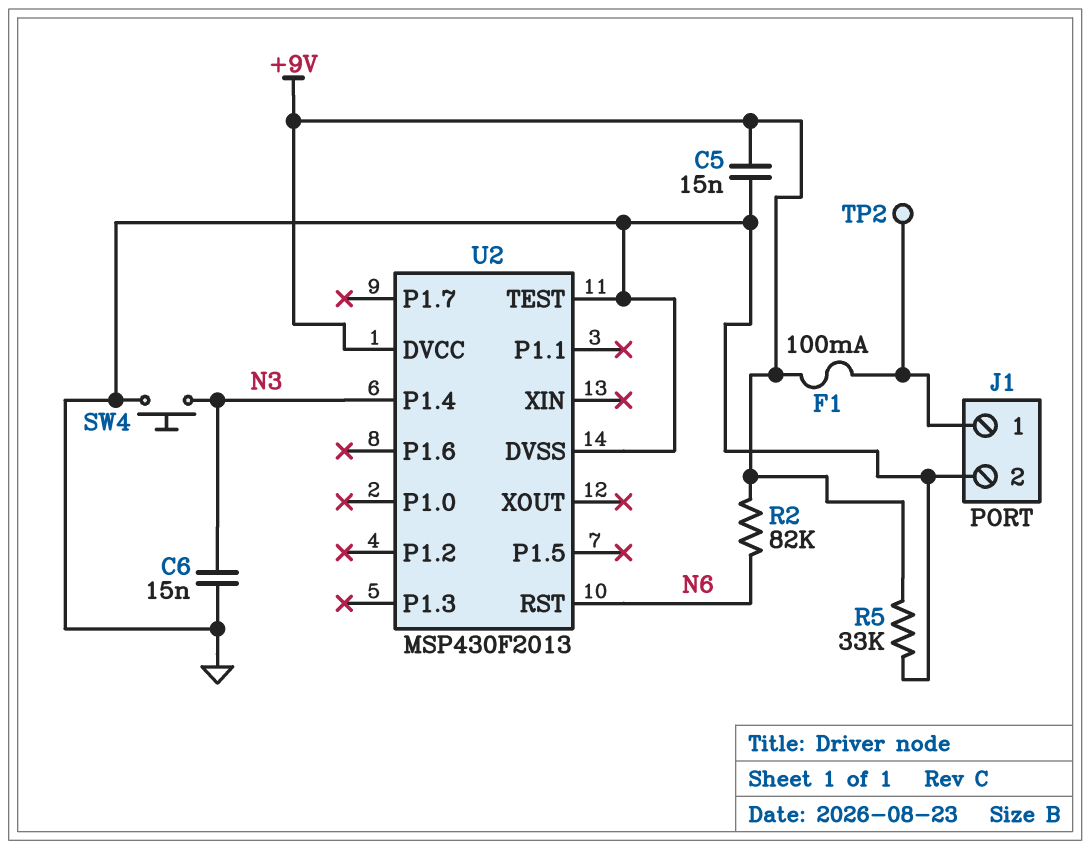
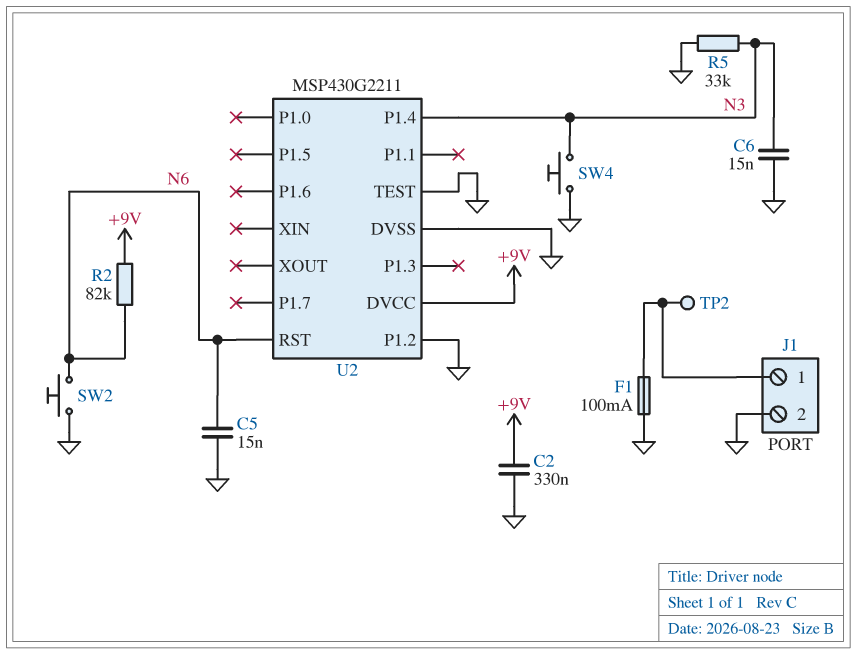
C2: none -> 330nF (+9V, GND)
C5: 15nF (+9V, GND) -> 15nF (GND, N6)
F1: 100mA (+9V, J1/1) -> 100mA (GND, J1/1)
R5: 33k (+9V, GND) -> 33k (GND, N3)
SW2: none -> button (GND, N6)
U2: MSP430F2013 -> MSP430G2211
U2 pin P1.2: none -> GND

